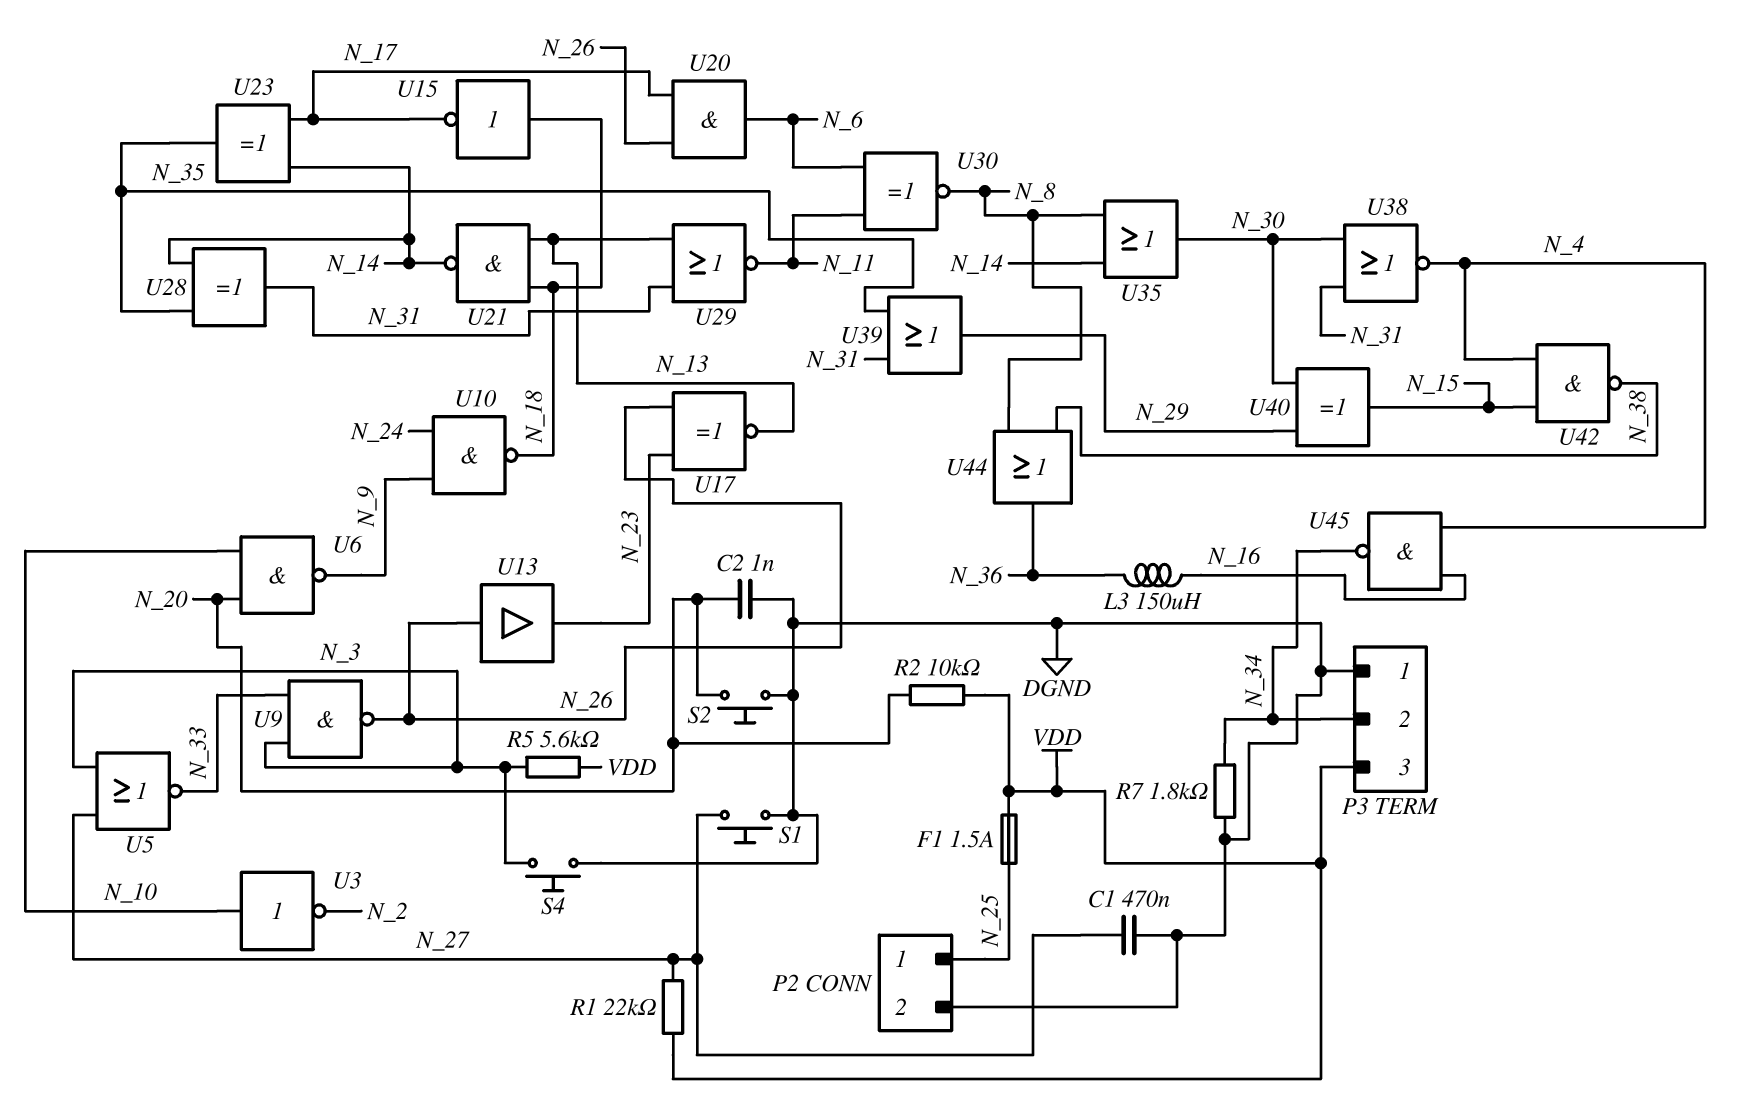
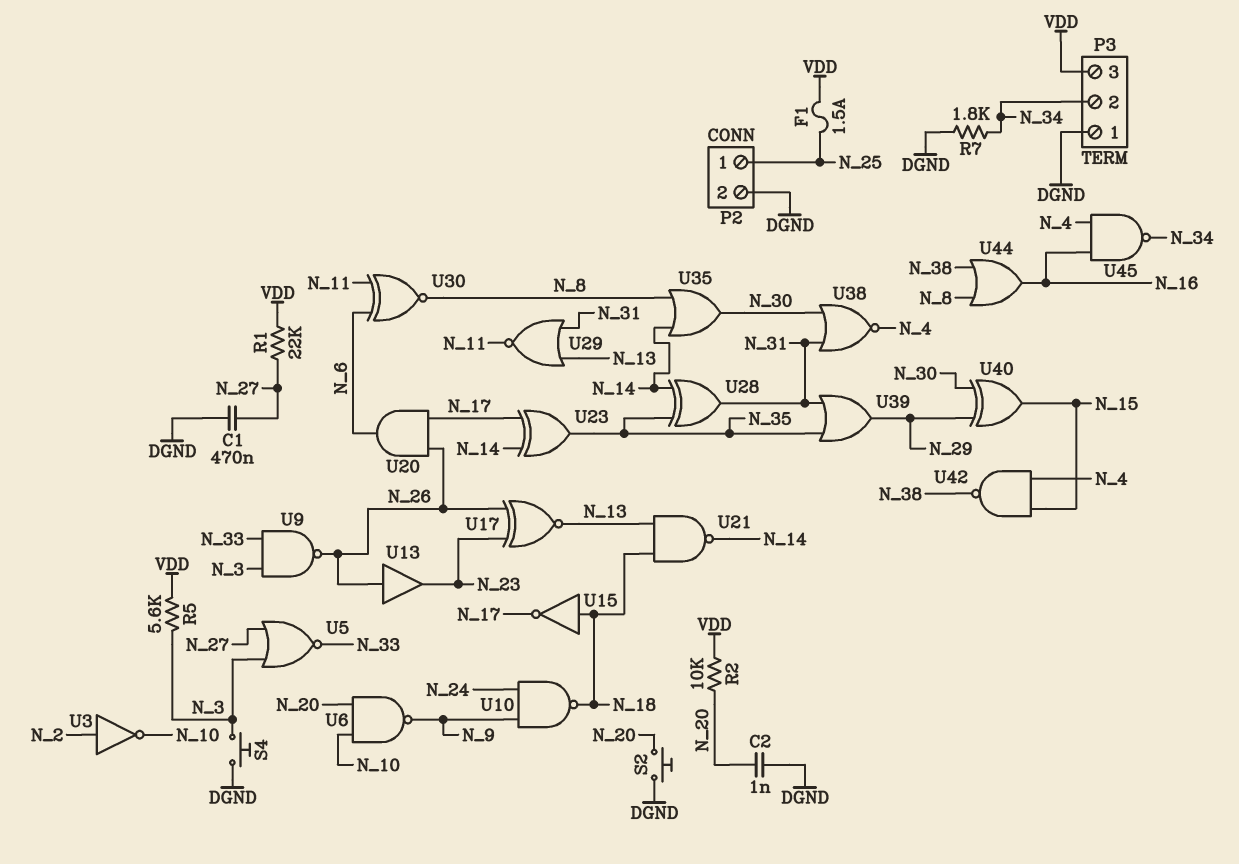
L3: 150uH (N_16, N_36) -> none
S1: button (DGND, N_27) -> none
U3: NOT (in N_10, out N_2) -> NOT (in N_2, out N_10)
U44: OR (in N_8, in N_38, out N_36) -> OR (in N_8, in N_38, out N_16)

